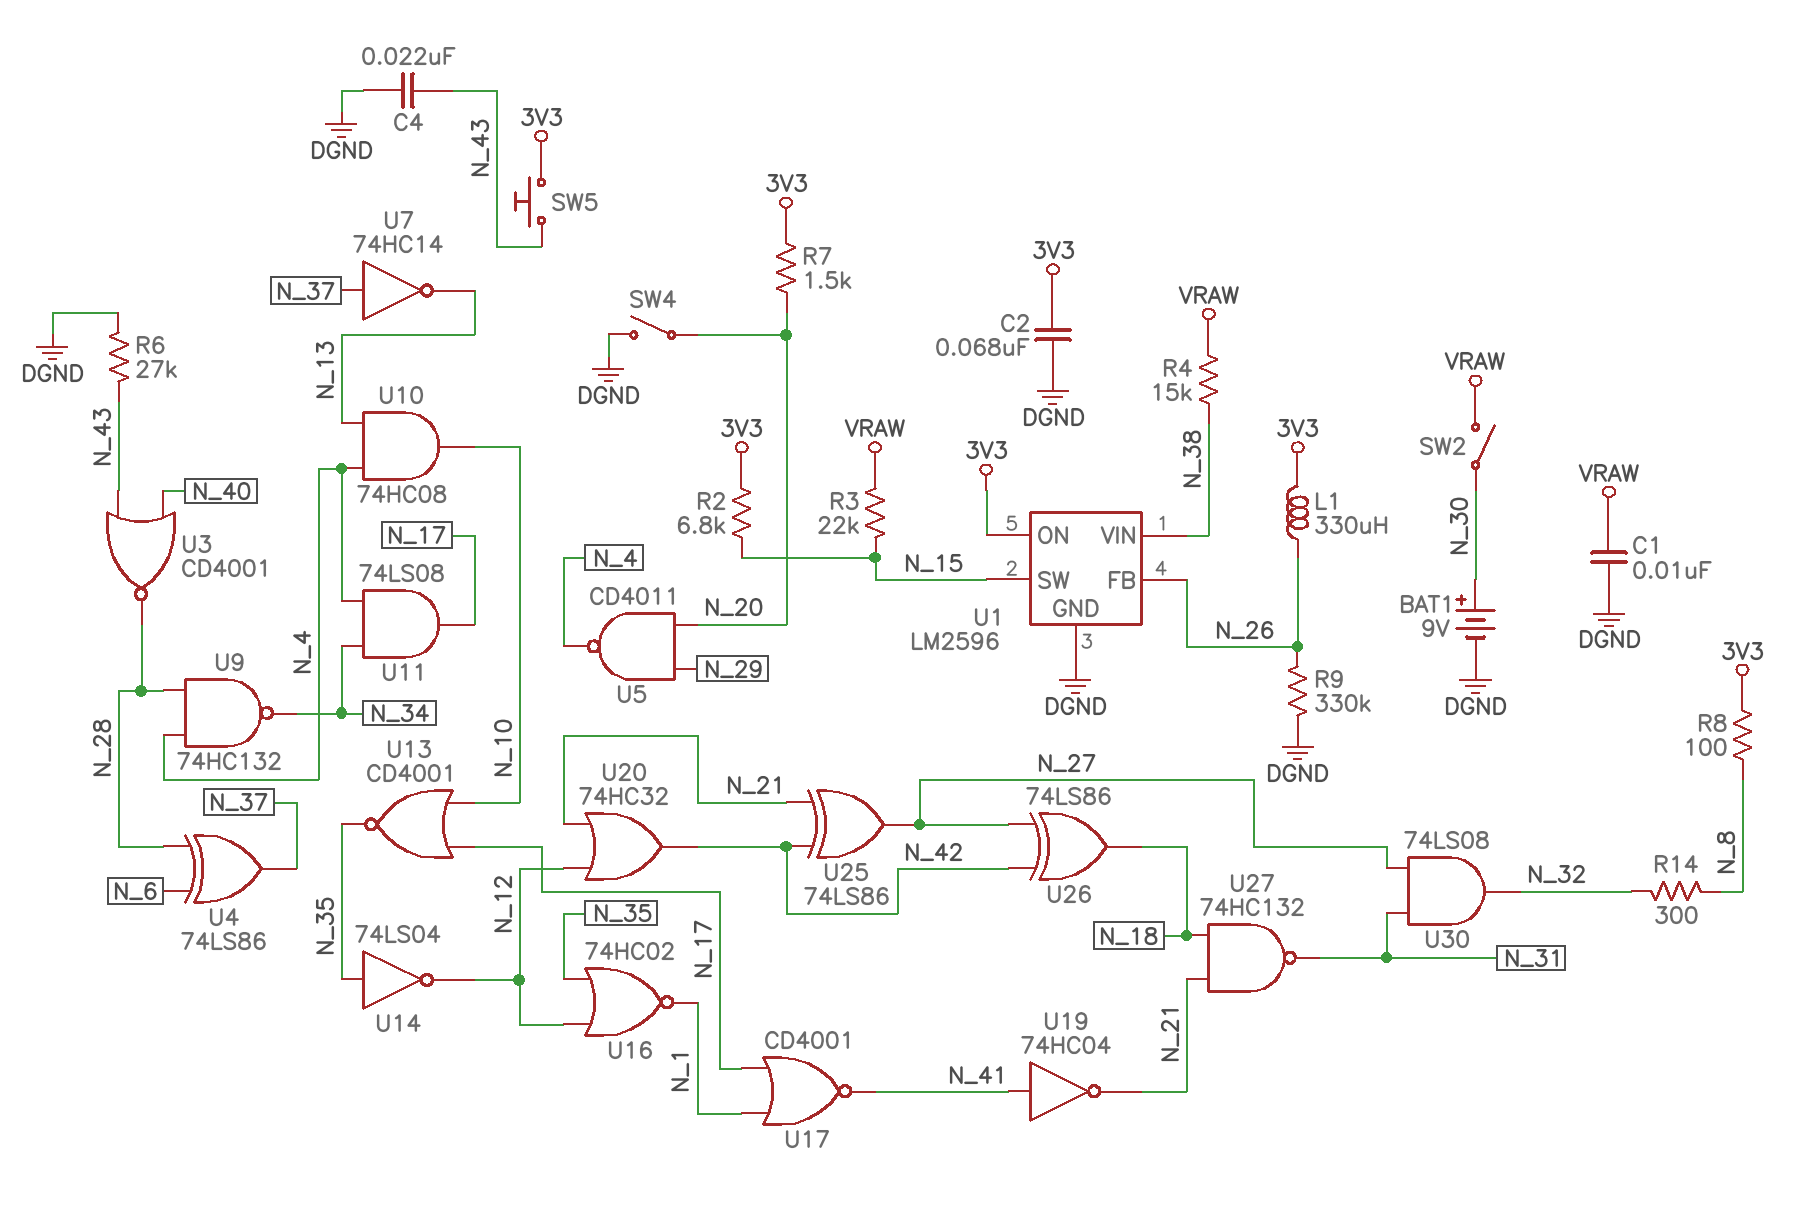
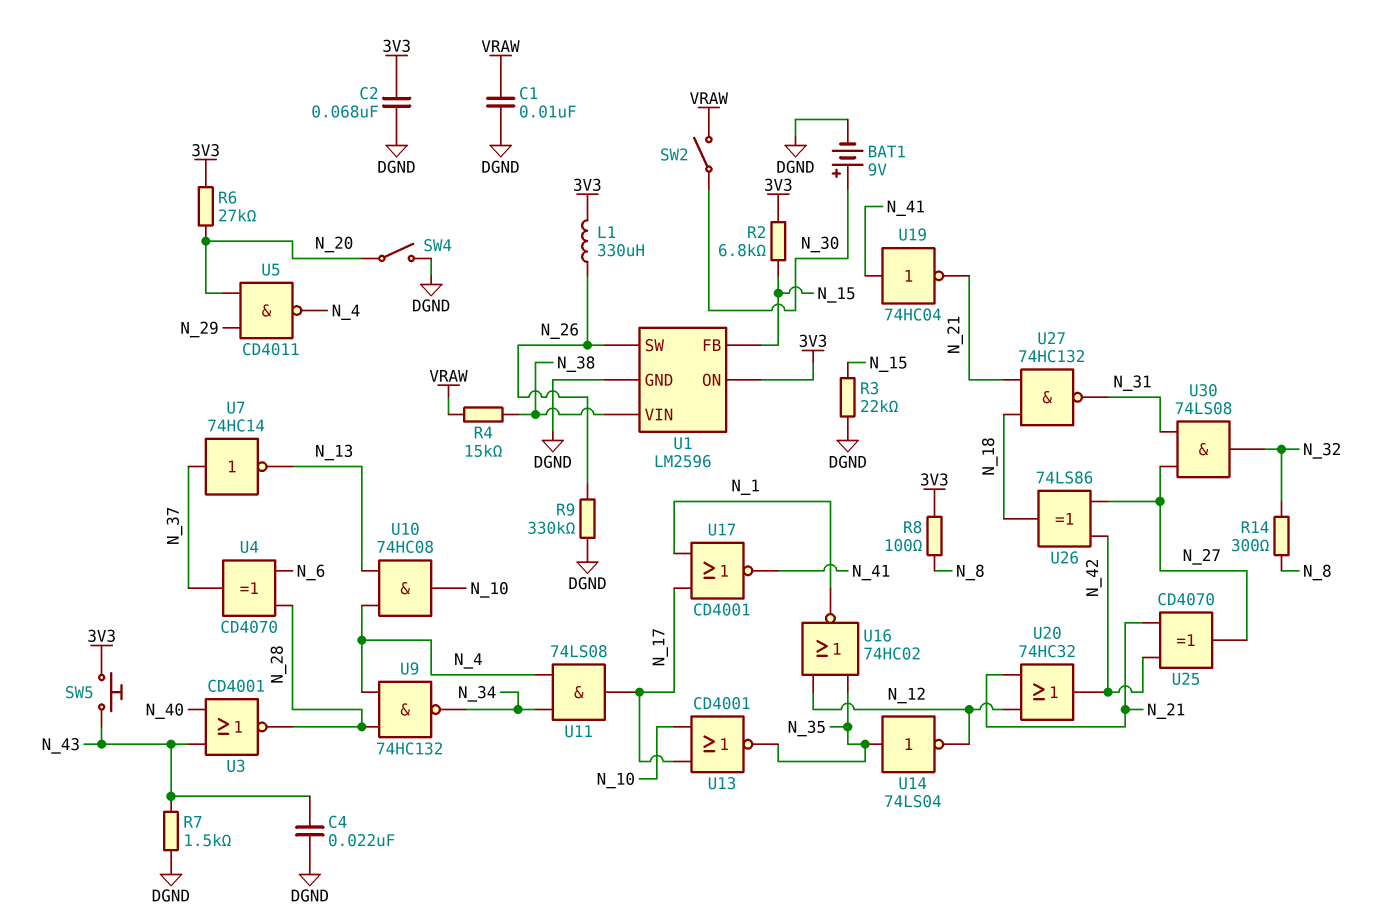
R3: 22k (N_15, VRAW) -> 22k (DGND, N_15)
R6: 27k (DGND, N_43) -> 27k (3V3, N_20)
R7: 1.5k (3V3, N_20) -> 1.5k (DGND, N_43)
U1 pin FB: N_26 -> N_15
U1 pin SW: N_15 -> N_26
U4: XOR 74LS86 (in N_6, in N_28, out N_37) -> XOR CD4070 (in N_6, in N_28, out N_37)
U25: XOR 74LS86 (in N_21, in N_42, out N_27) -> XOR CD4070 (in N_21, in N_42, out N_27)

